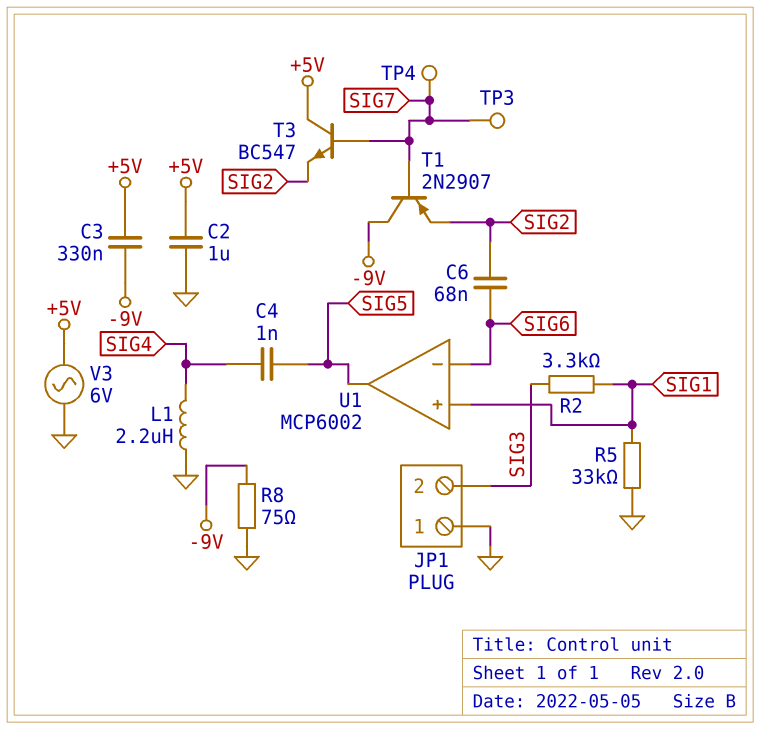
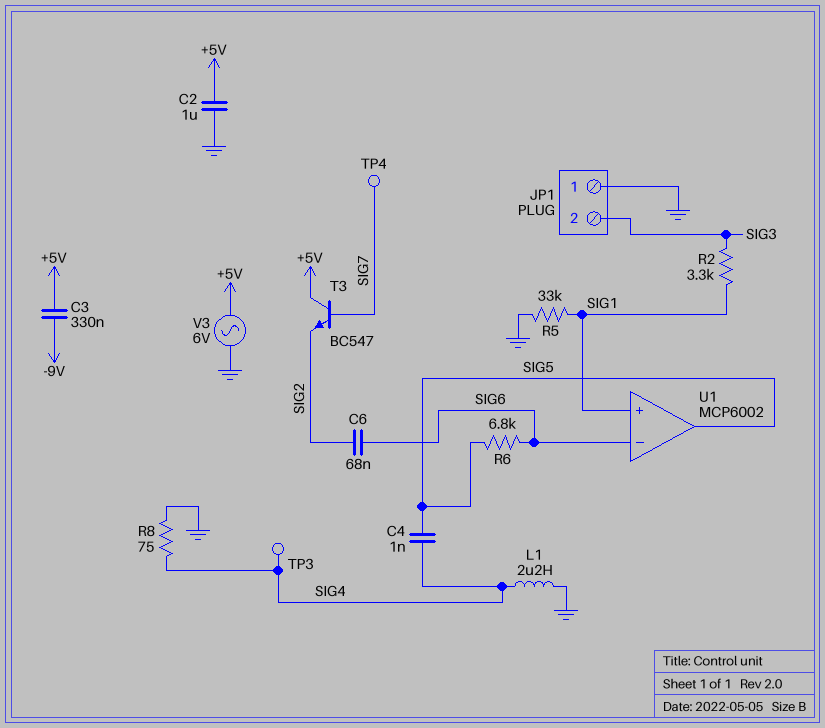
R6: none -> 6.8k (SIG5, SIG6)
R8: 75 (-9V, GND) -> 75 (GND, SIG4)
T1: PNP 2N2907 (B SIG7, C -9V, E SIG2) -> none
TP3: test point (SIG7) -> test point (SIG4)

